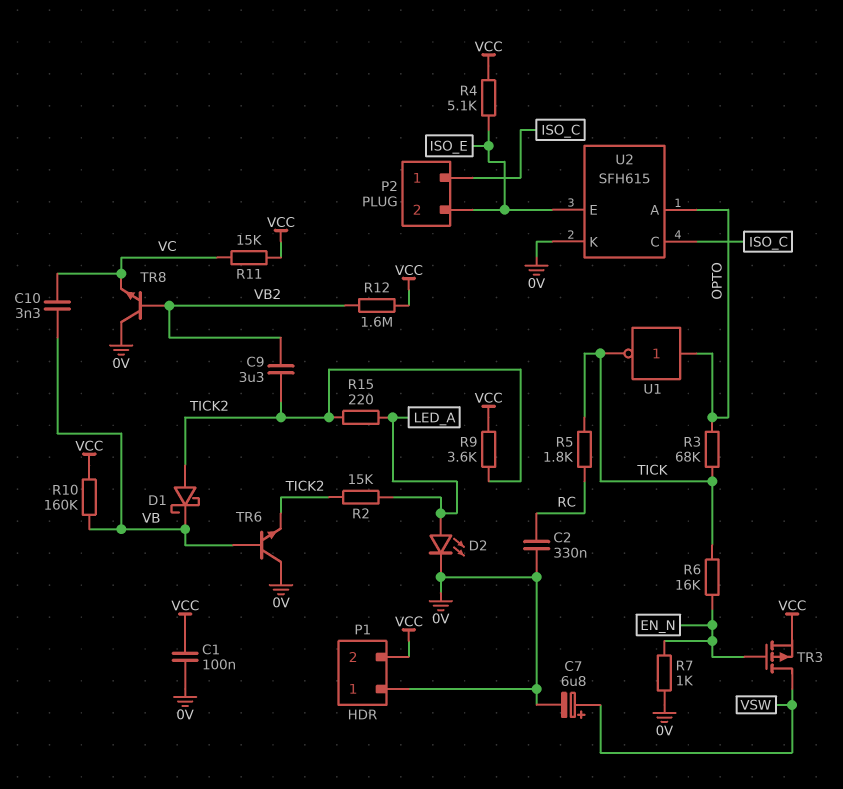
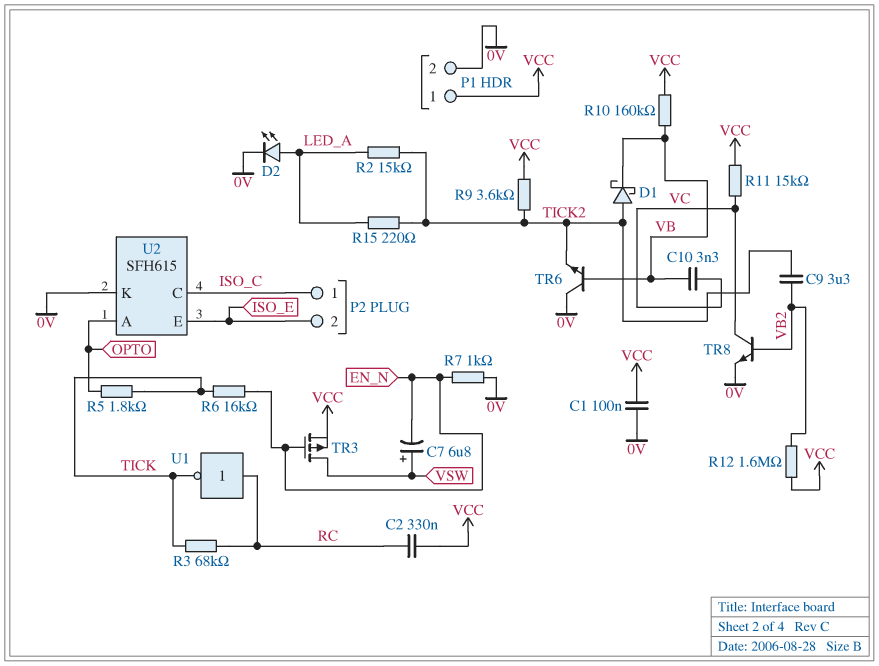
C2: 330nF (0V, RC) -> 330nF (RC, VCC)
C7: 6.8uF (plus VSW, minus 0V) -> 6.8uF (plus VSW, minus EN_N)
P1 pin 1: 0V -> VCC
P1 pin 2: VCC -> 0V
R3: 68k (OPTO, TICK) -> 68k (RC, TICK)
R4: 5.1k (ISO_E, VCC) -> none
R5: 1.8k (RC, TICK) -> 1.8k (OPTO, TICK)
TR8: NPN (B VB2, C 0V, E VC) -> NPN (B VB2, C VC, E 0V)
U1: NOT (in OPTO, out TICK) -> NOT (in RC, out TICK)

